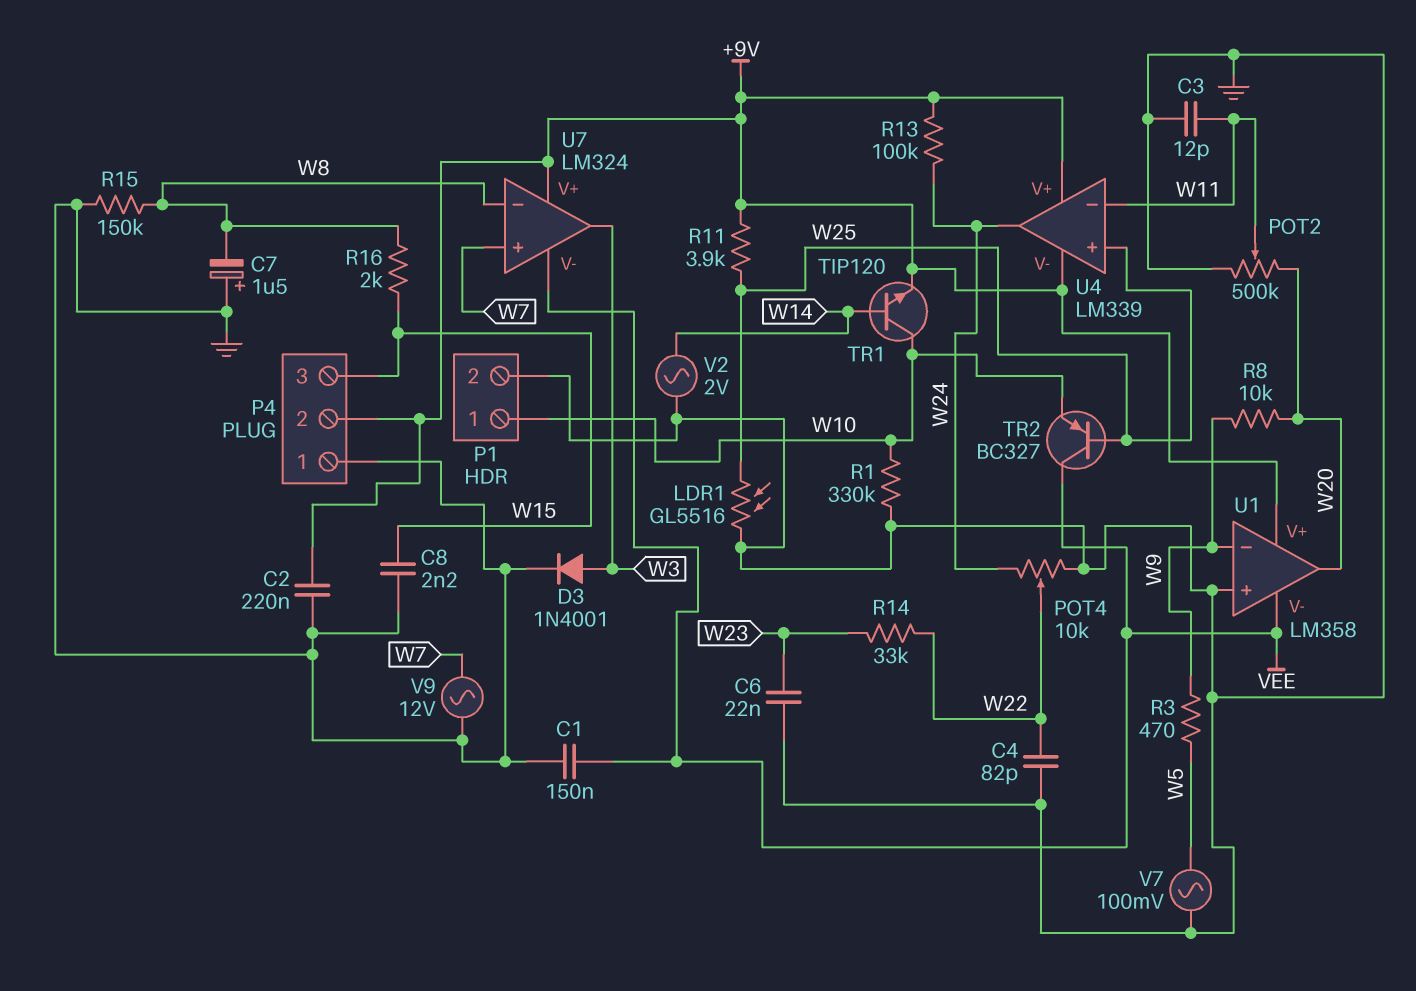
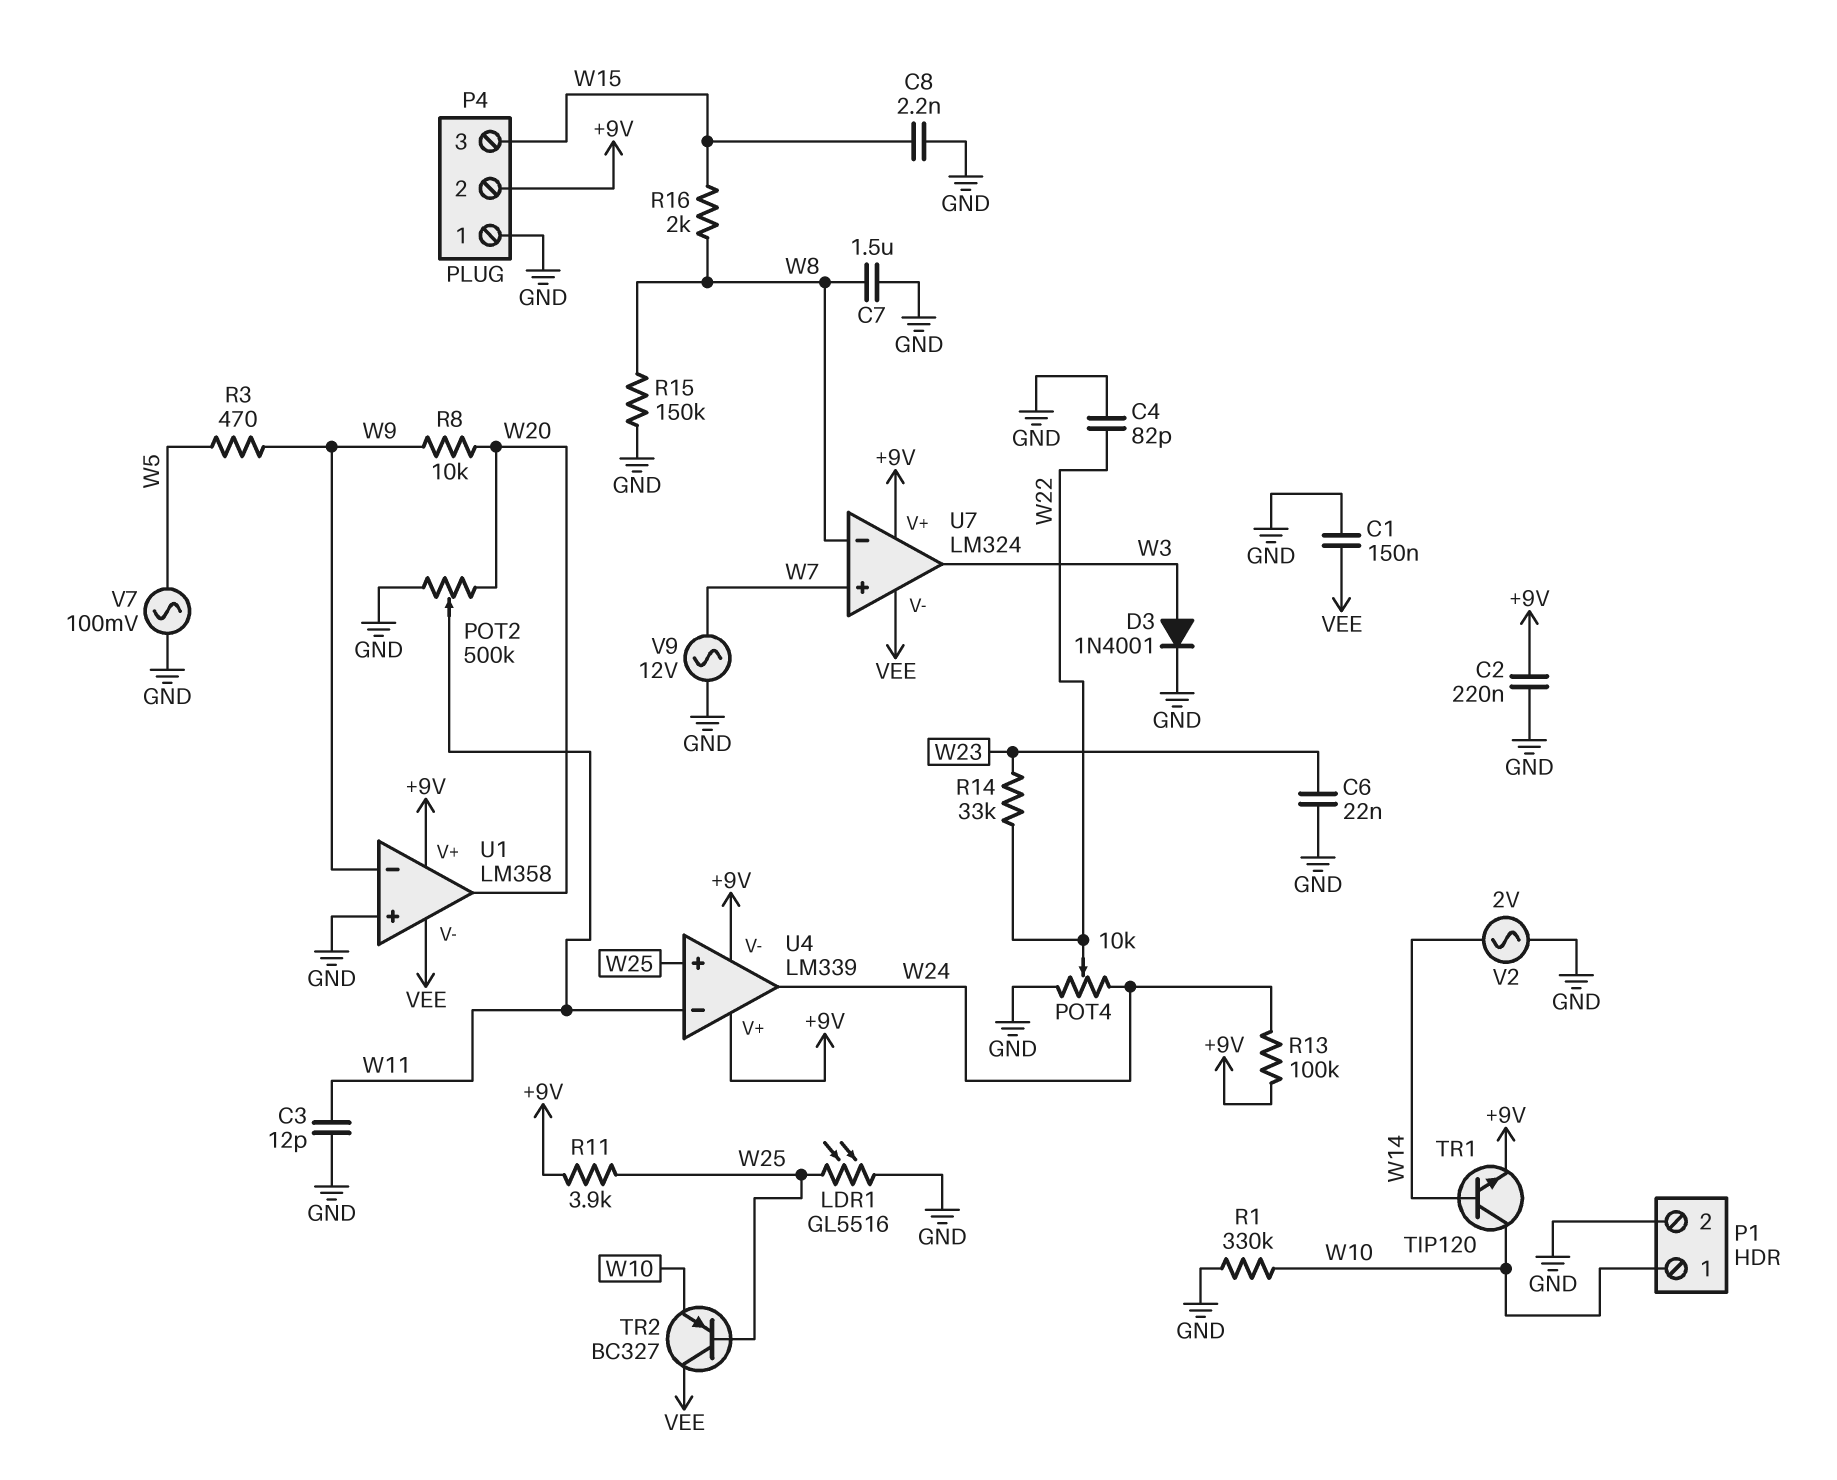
C7: 1.5uF (plus GND, minus W8) -> 1.5uF (GND, W8)

